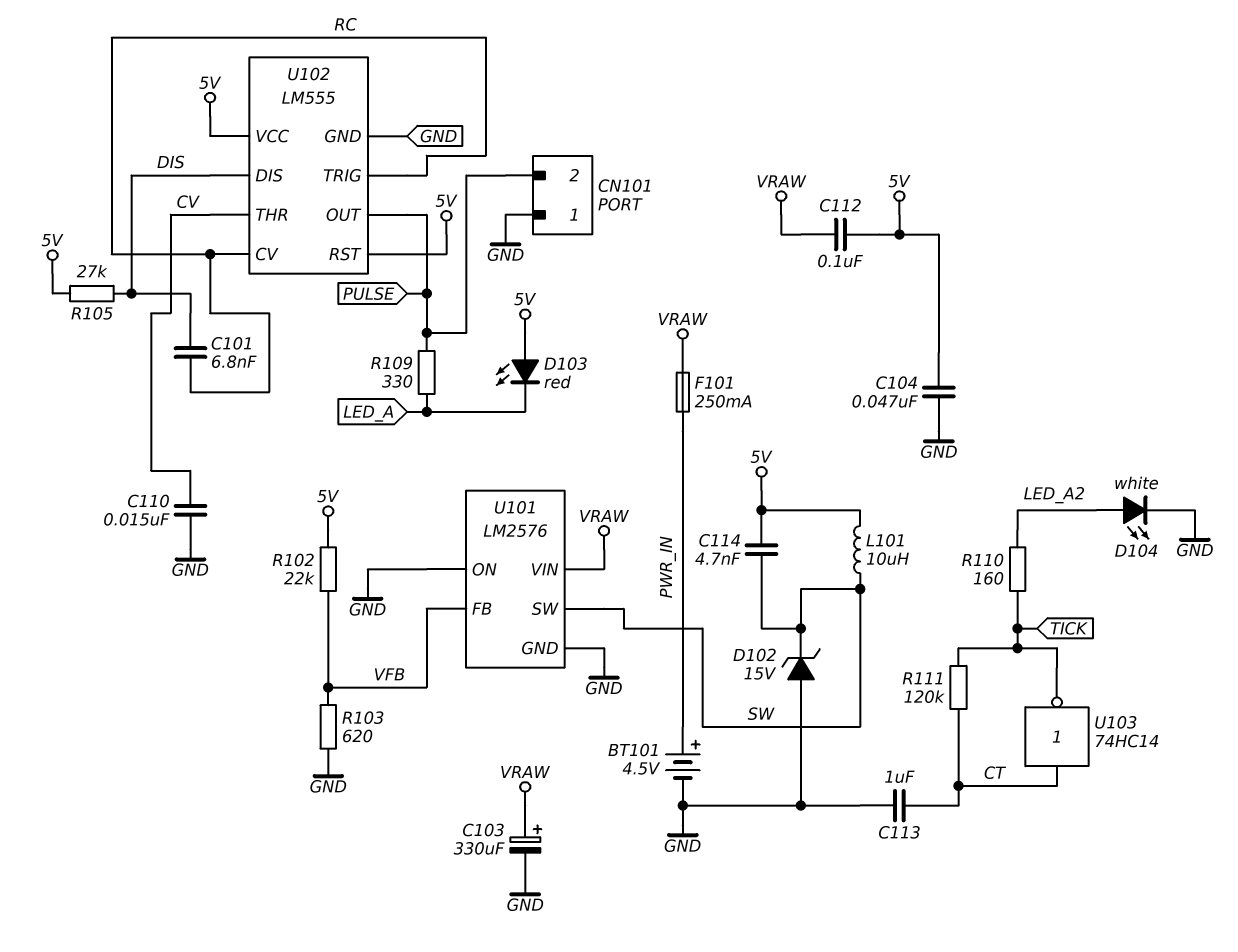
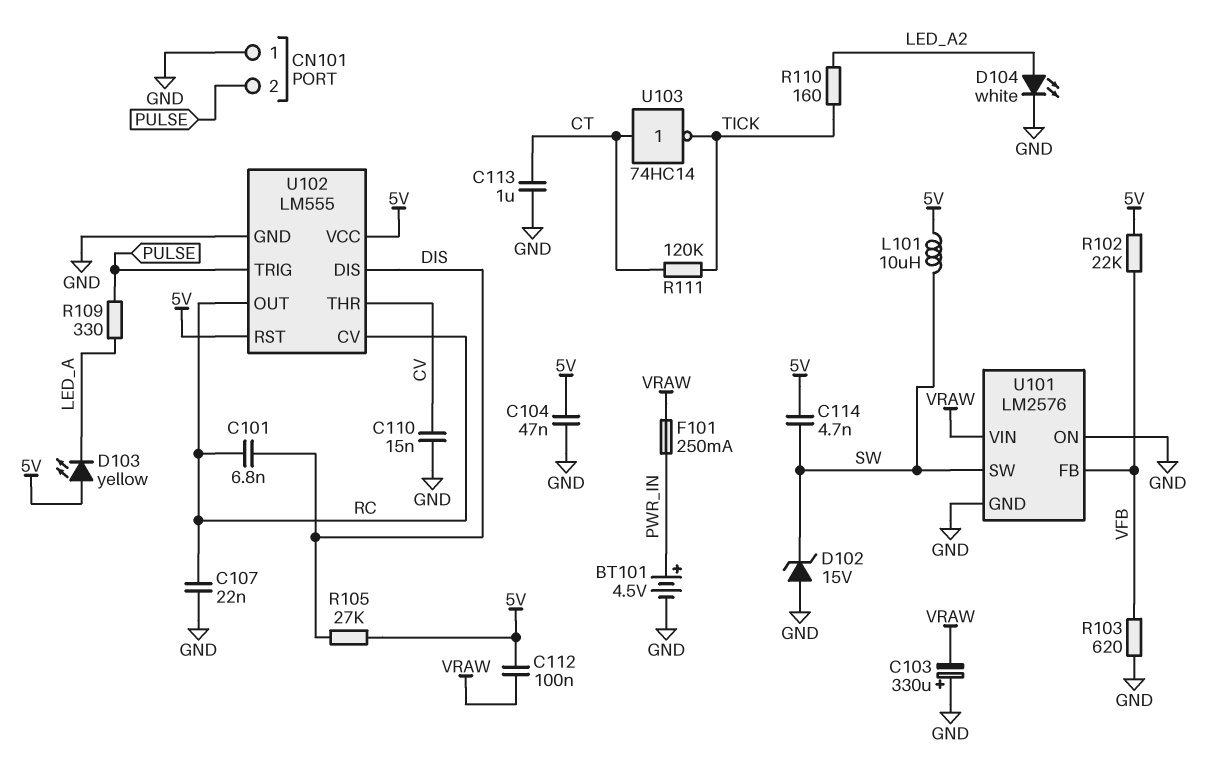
C103: 330uF (plus VRAW, minus GND) -> 330uF (plus GND, minus VRAW)
C107: none -> 22nF (GND, RC)
D103: LED red (A 5V, K LED_A) -> LED yellow (A 5V, K LED_A)
U102 pin OUT: PULSE -> RC
U102 pin TRIG: RC -> PULSE

